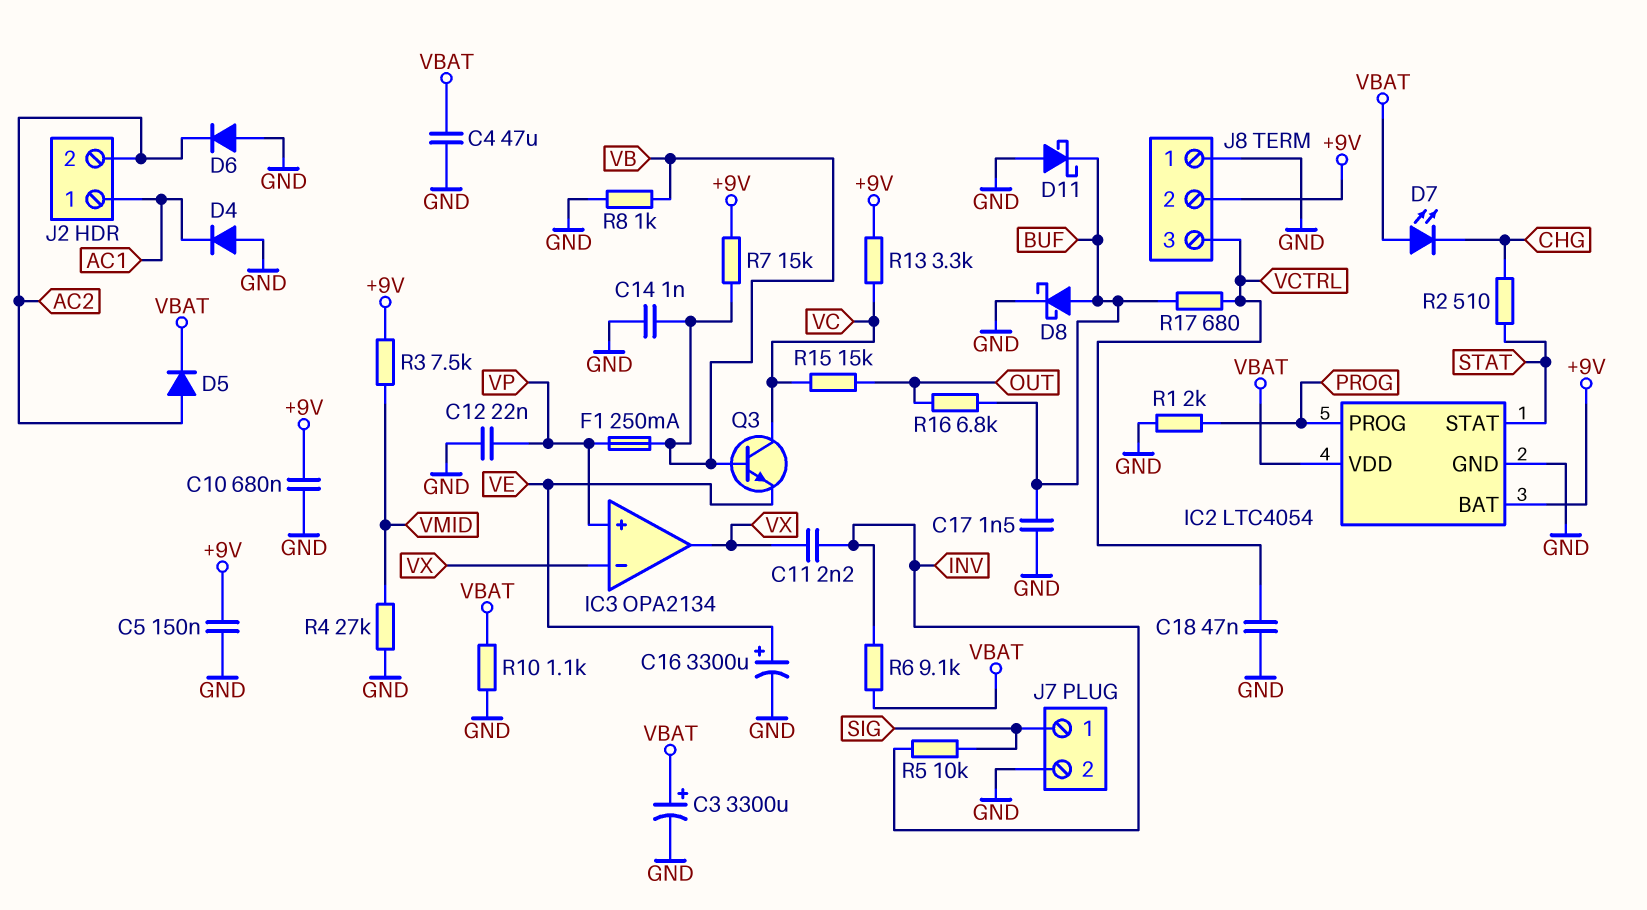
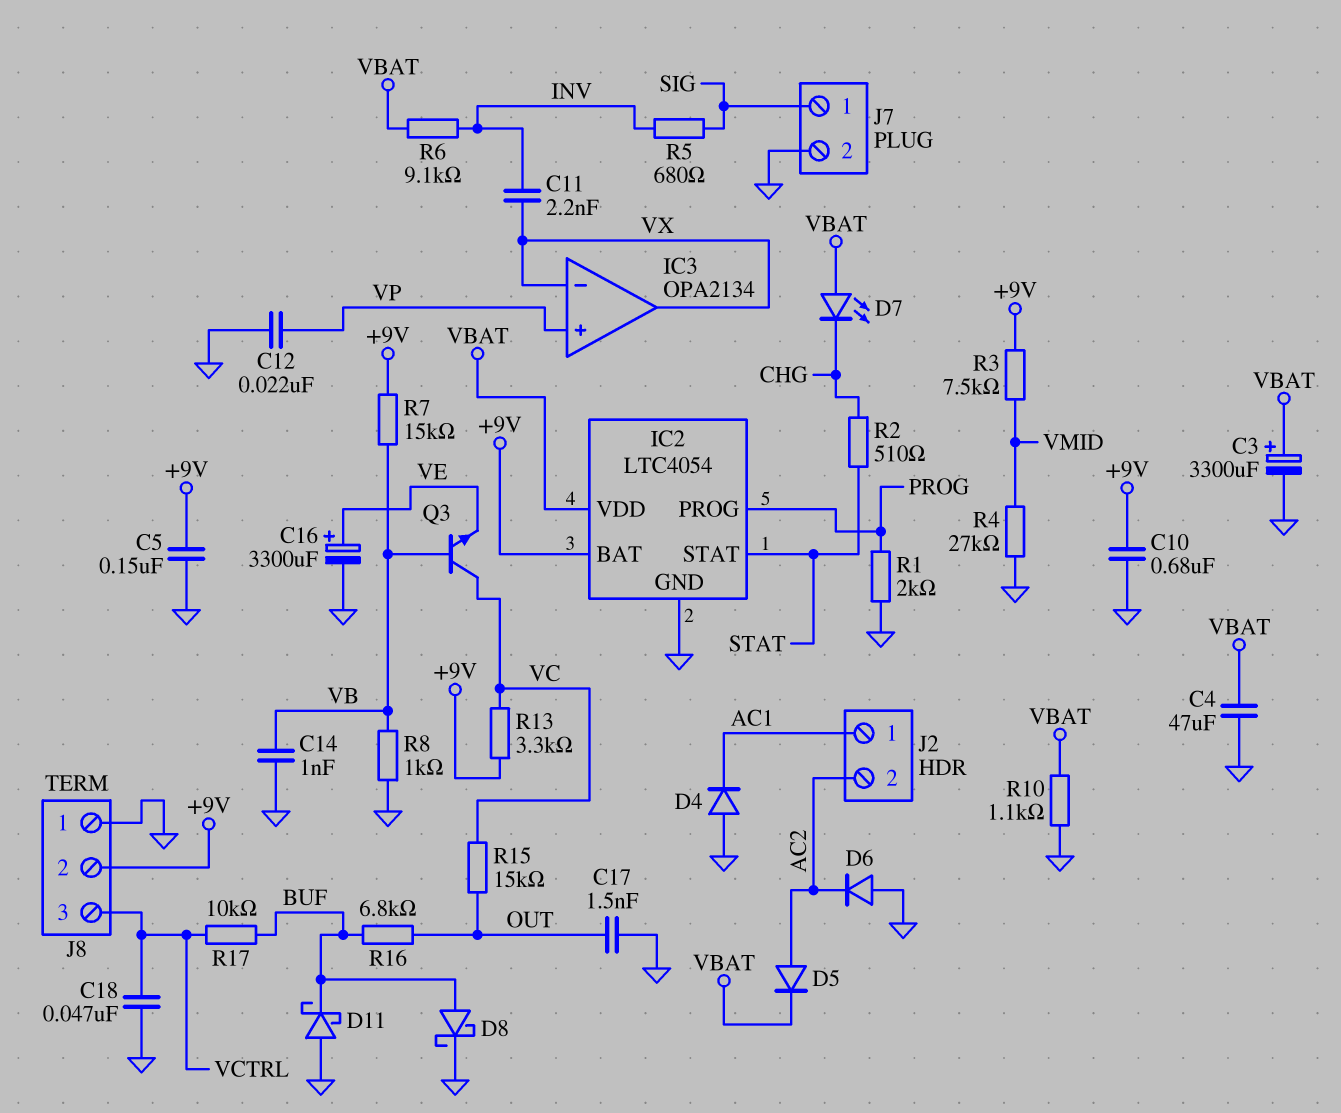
C17: 1.5nF (BUF, GND) -> 1.5nF (GND, OUT)
F1: 250mA (VB, VP) -> none
R5: 10k (INV, SIG) -> 680 (INV, SIG)
R17: 680 (BUF, VCTRL) -> 10k (BUF, VCTRL)

